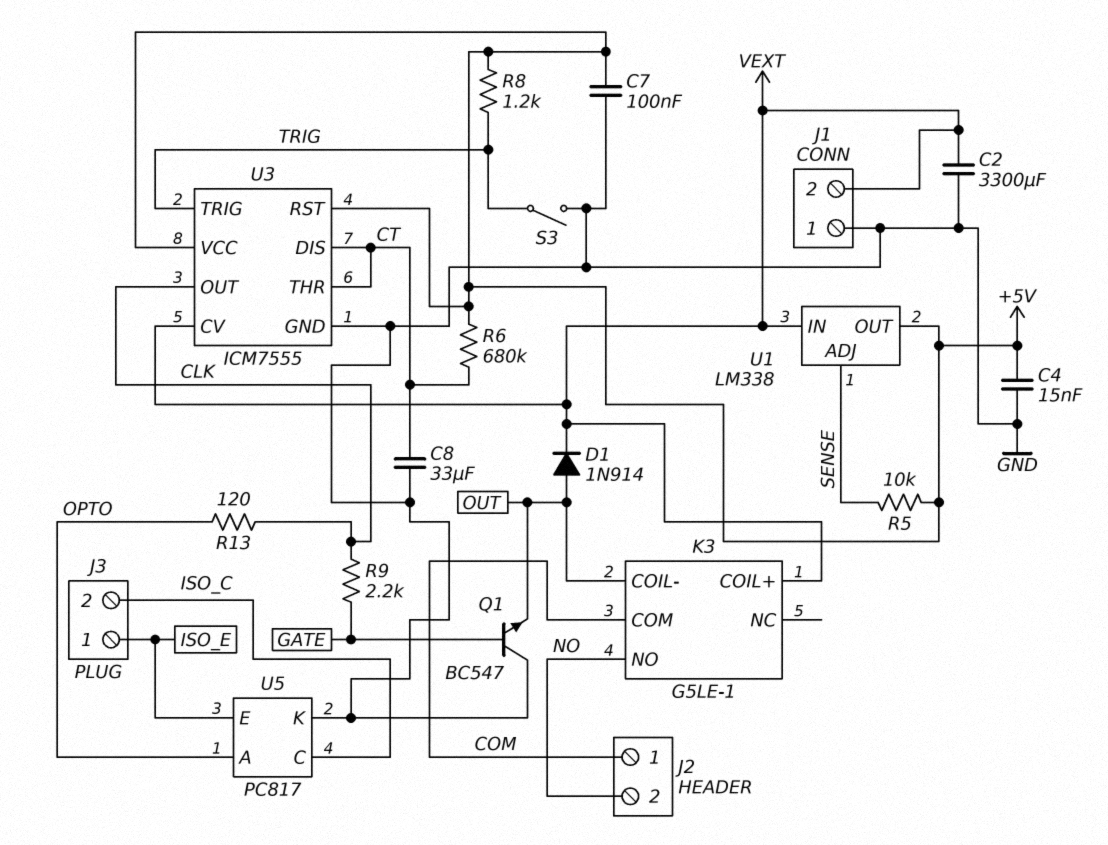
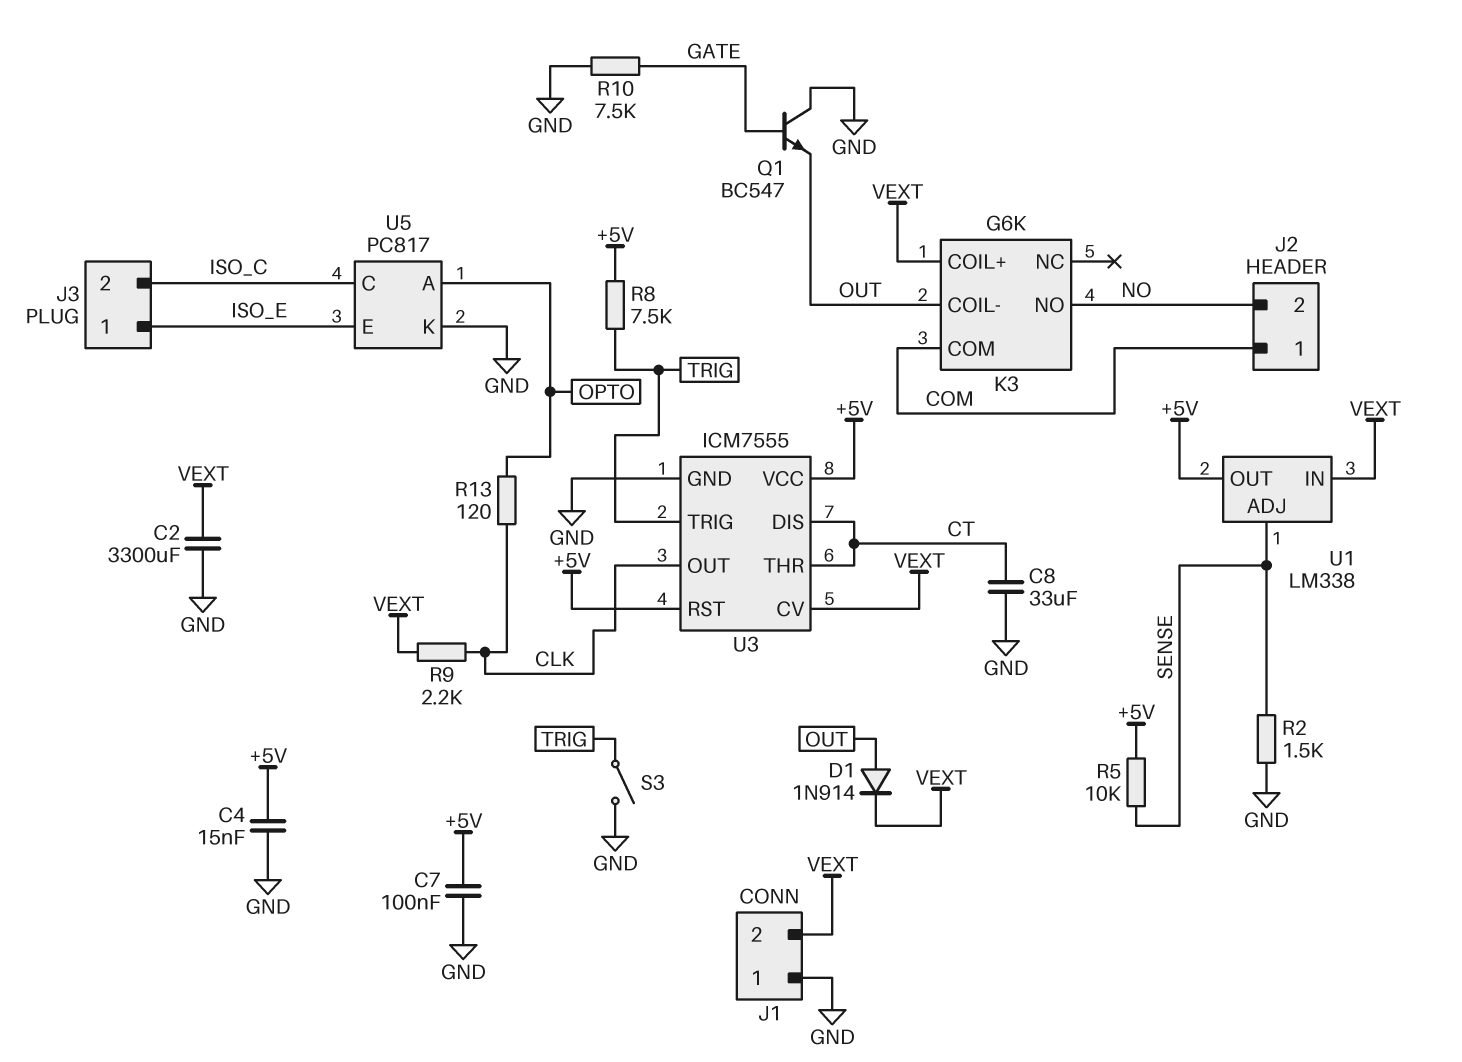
K3: G5LE-1 -> G6K
R2: none -> 1.5k (GND, SENSE)
R6: 680k (+5V, CT) -> none
R8: 1.2k (+5V, TRIG) -> 7.5k (+5V, TRIG)
R9: 2.2k (CLK, GATE) -> 2.2k (CLK, VEXT)
R10: none -> 7.5k (GATE, GND)

